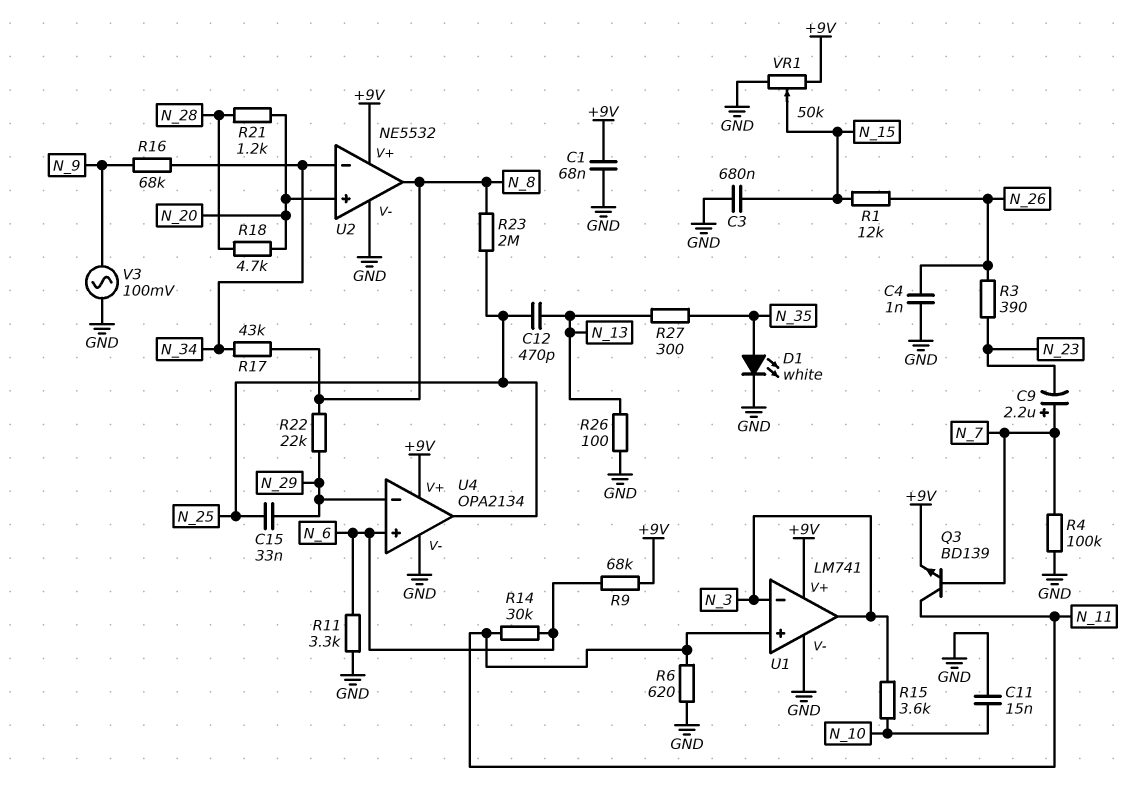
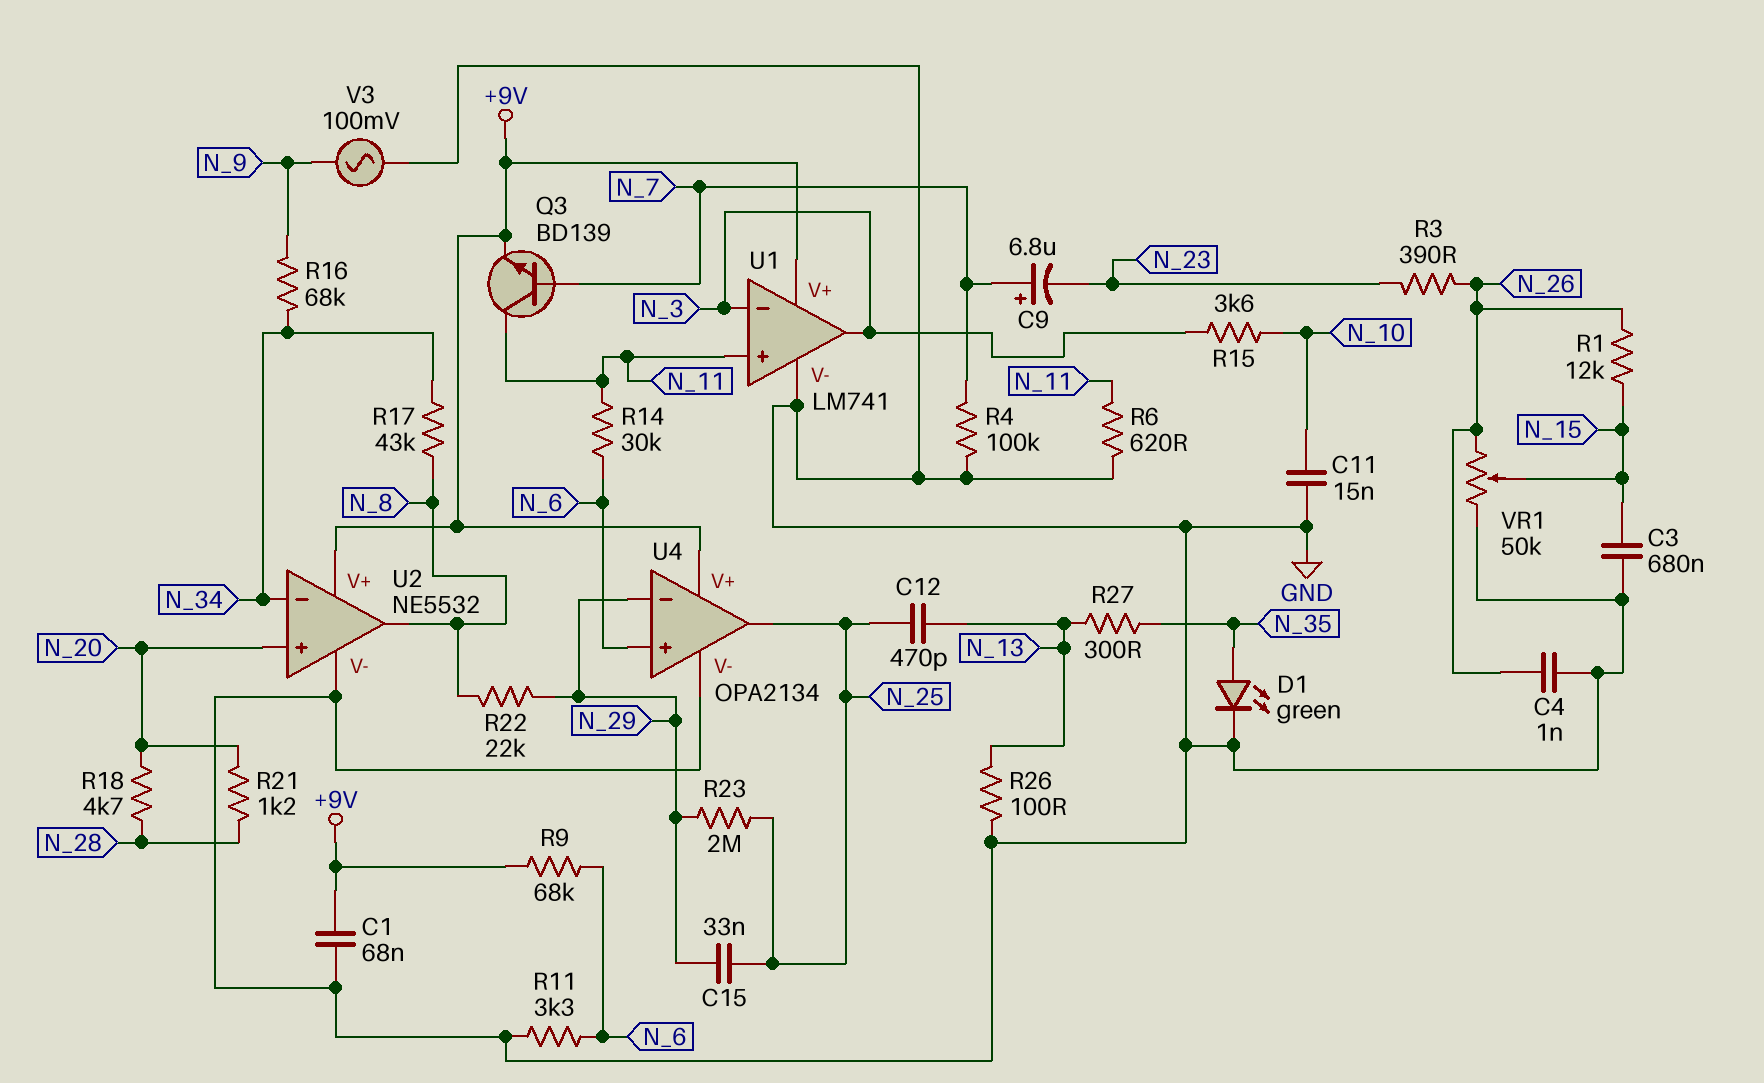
C9: 2.2uF (plus N_7, minus N_23) -> 6.8uF (plus N_7, minus N_23)
D1: LED white (A N_35, K GND) -> LED green (A N_35, K GND)
R23: 2M (N_8, N_25) -> 2M (N_25, N_29)
VR1: 50k (+9V, GND, wiper N_15) -> 50k (GND, N_26, wiper N_15)

